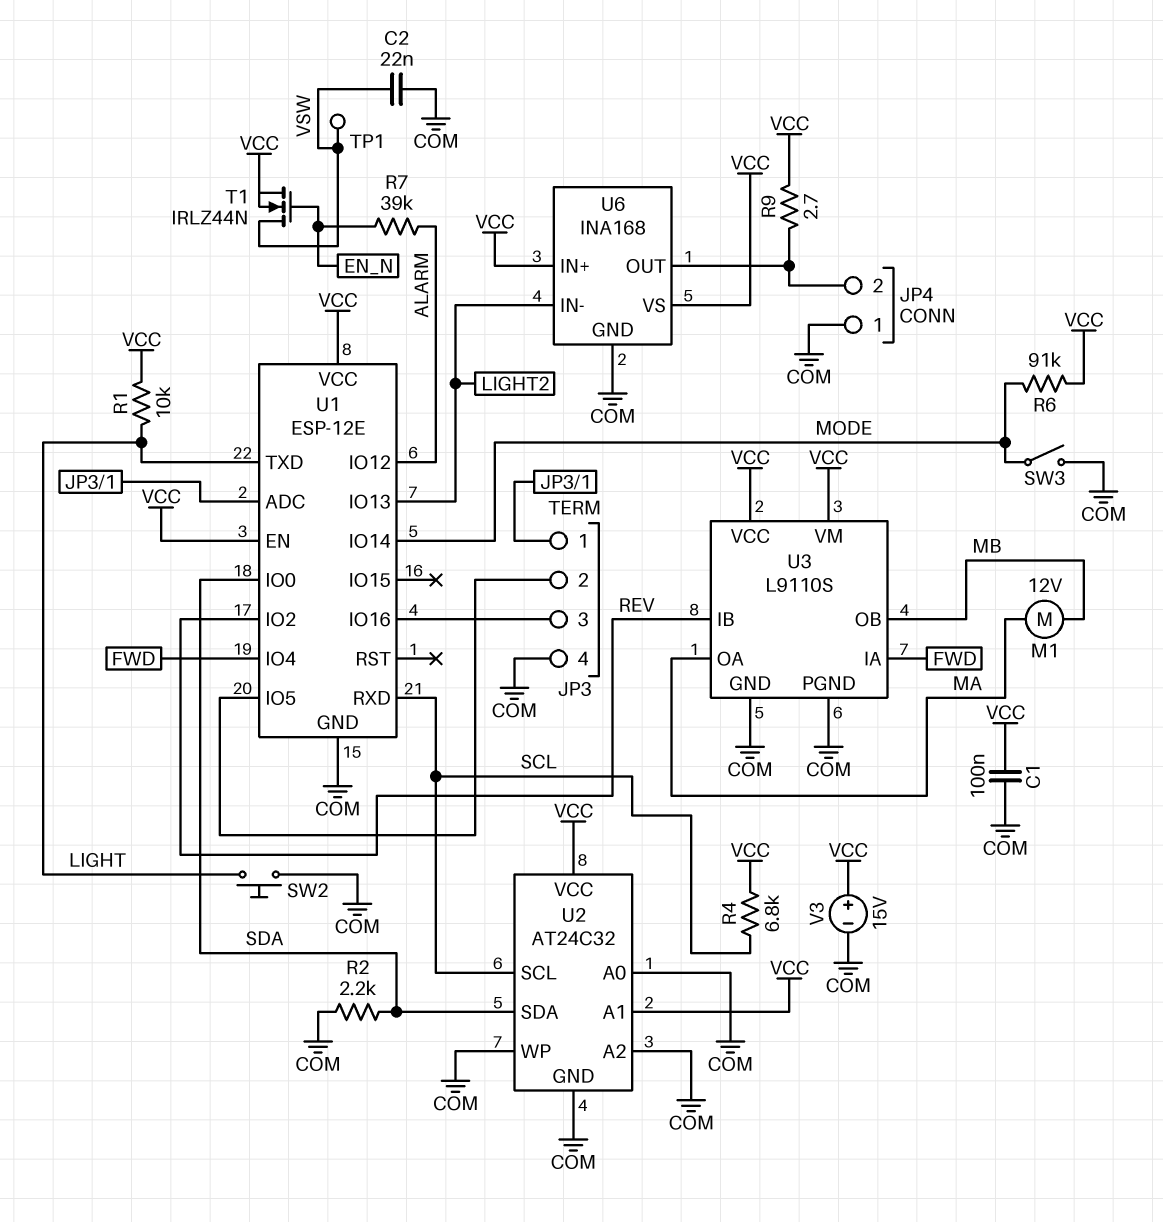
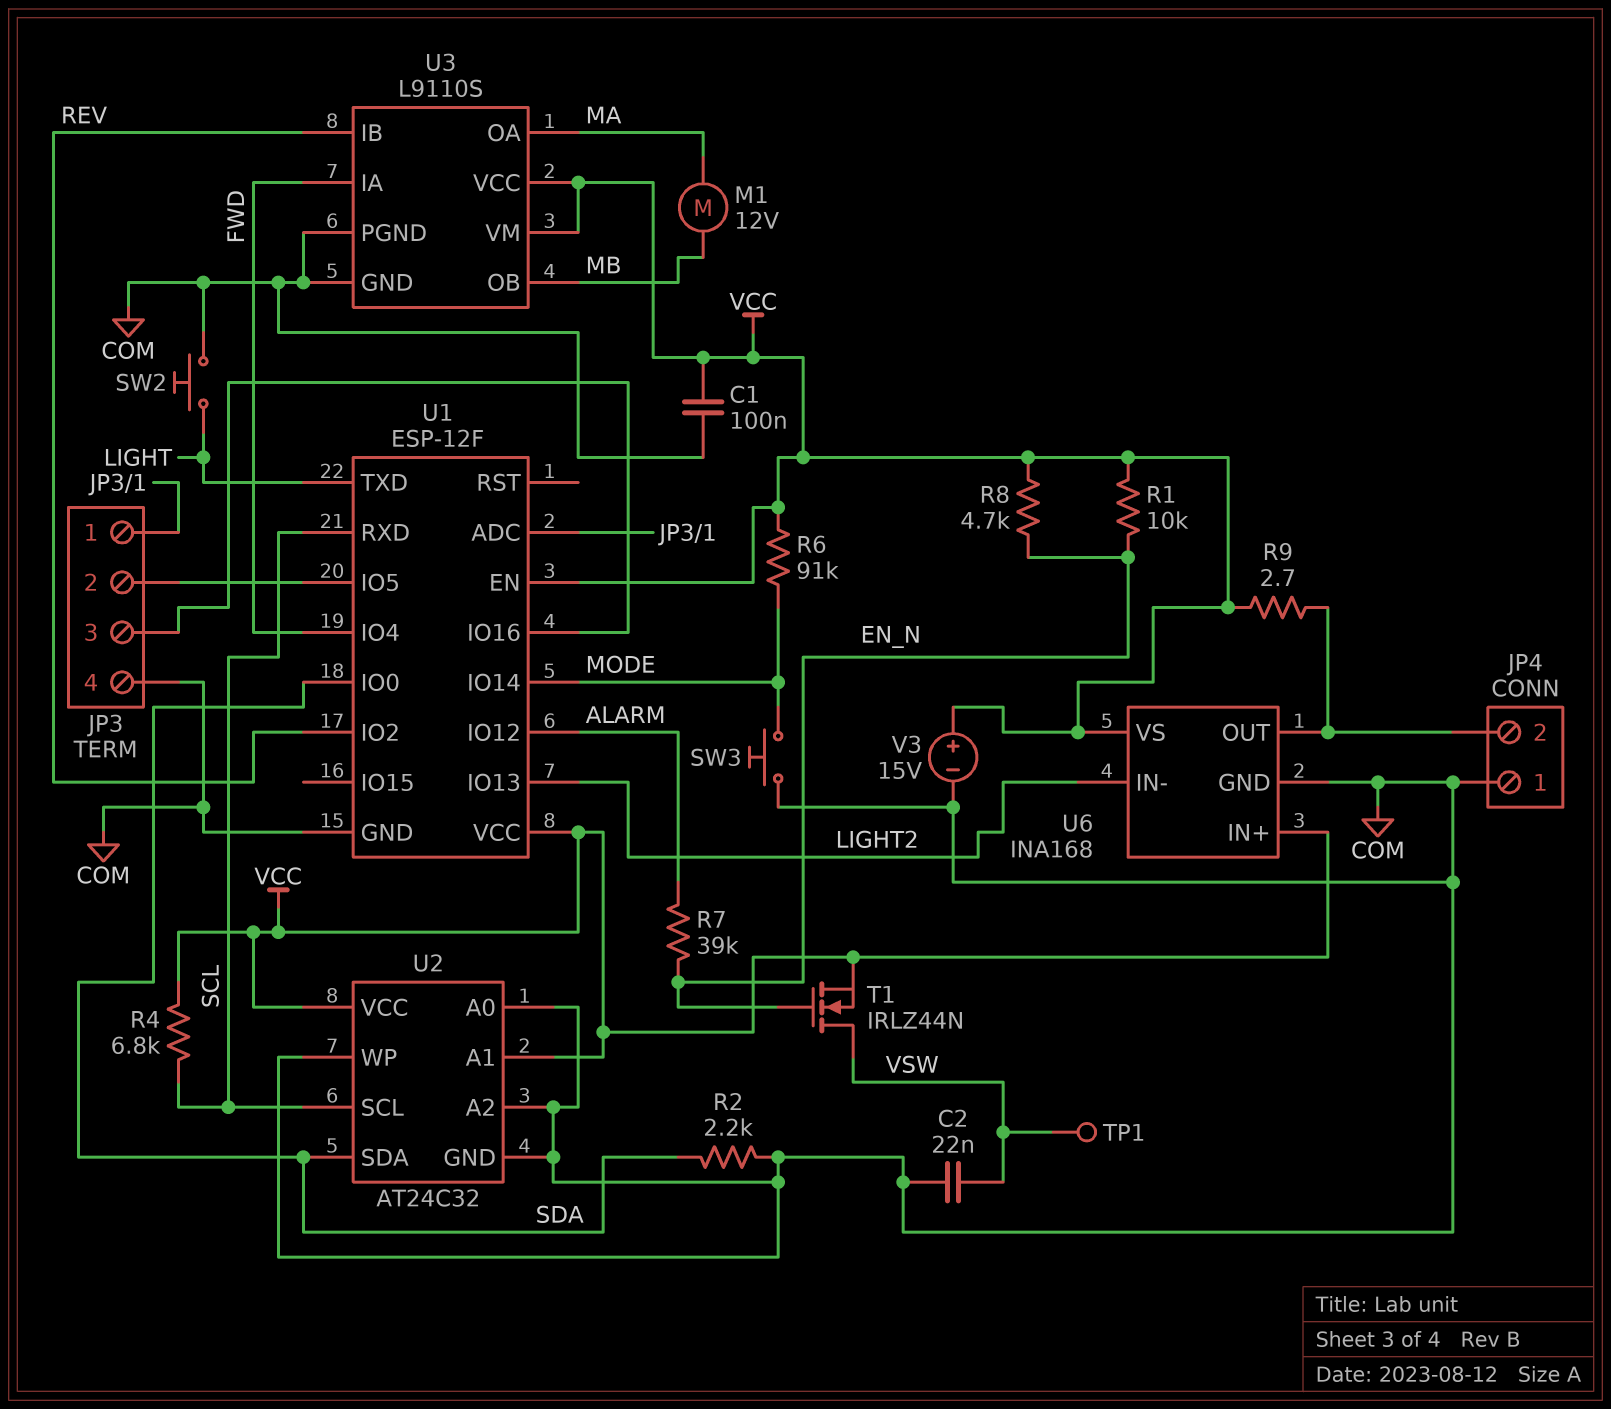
R1: 10k (LIGHT, VCC) -> 10k (EN_N, VCC)
R8: none -> 4.7k (EN_N, VCC)
SW3: switch (COM, MODE) -> button (COM, MODE)
U1: ESP-12E -> ESP-12F

